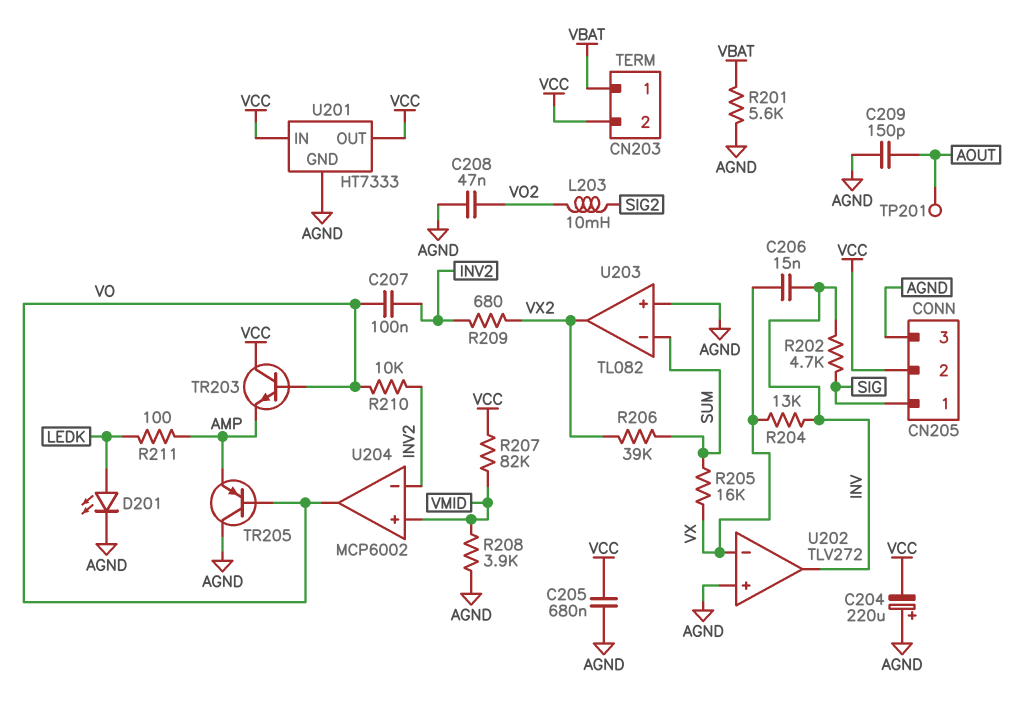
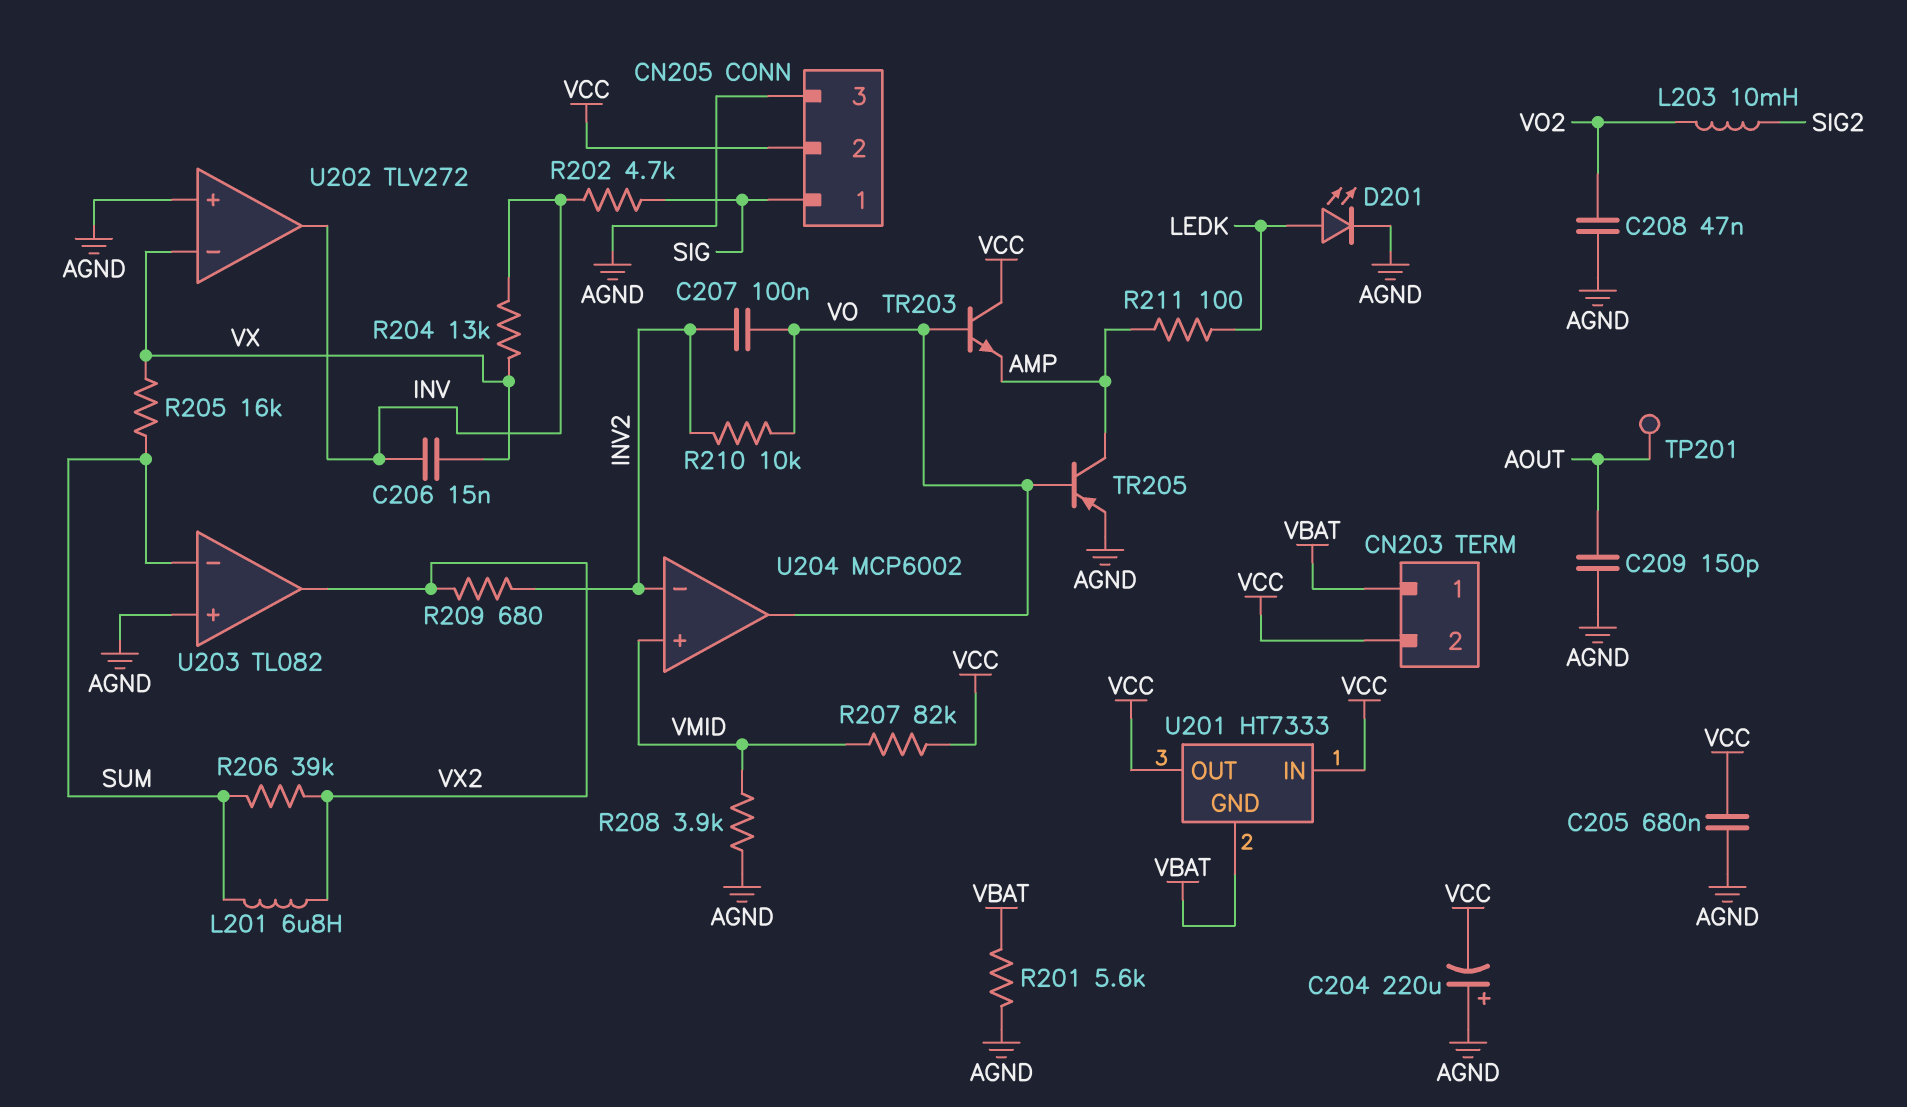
L201: none -> 6.8uH (SUM, VX2)
TR205: PNP (B VO, C AGND, E AMP) -> PNP (B VO, C AMP, E AGND)
U201 pin GND: AGND -> VBAT

